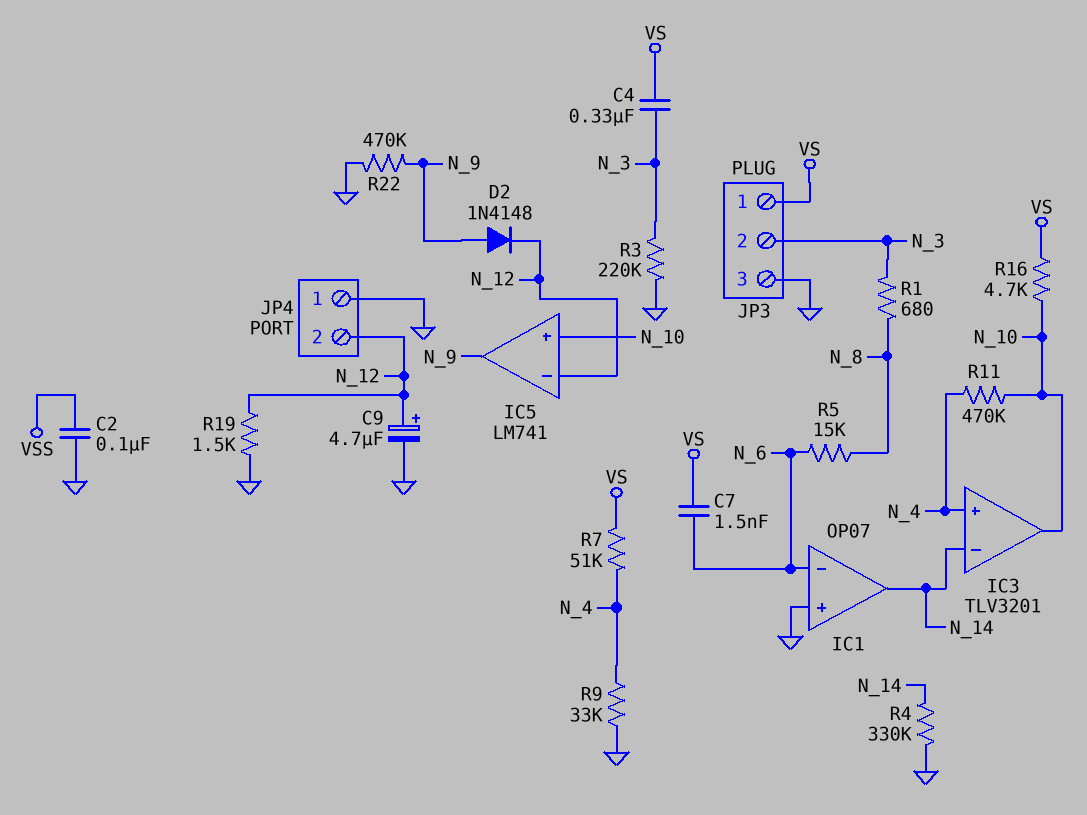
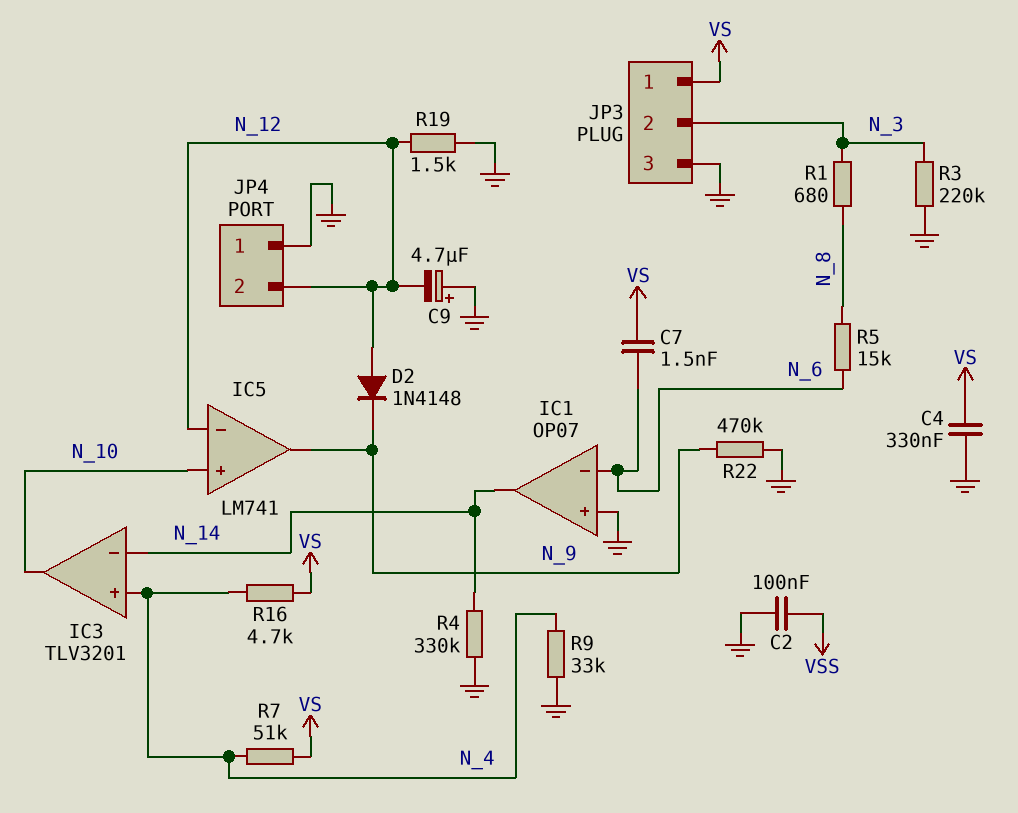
C4: 330nF (N_3, VS) -> 330nF (GND, VS)
C9: 4.7uF (plus N_12, minus GND) -> 4.7uF (plus GND, minus N_12)
D2: diode 1N4148 (A N_9, K N_12) -> diode 1N4148 (A N_12, K N_9)
R11: 470k (N_4, N_10) -> none
R16: 4.7k (N_10, VS) -> 4.7k (N_4, VS)

